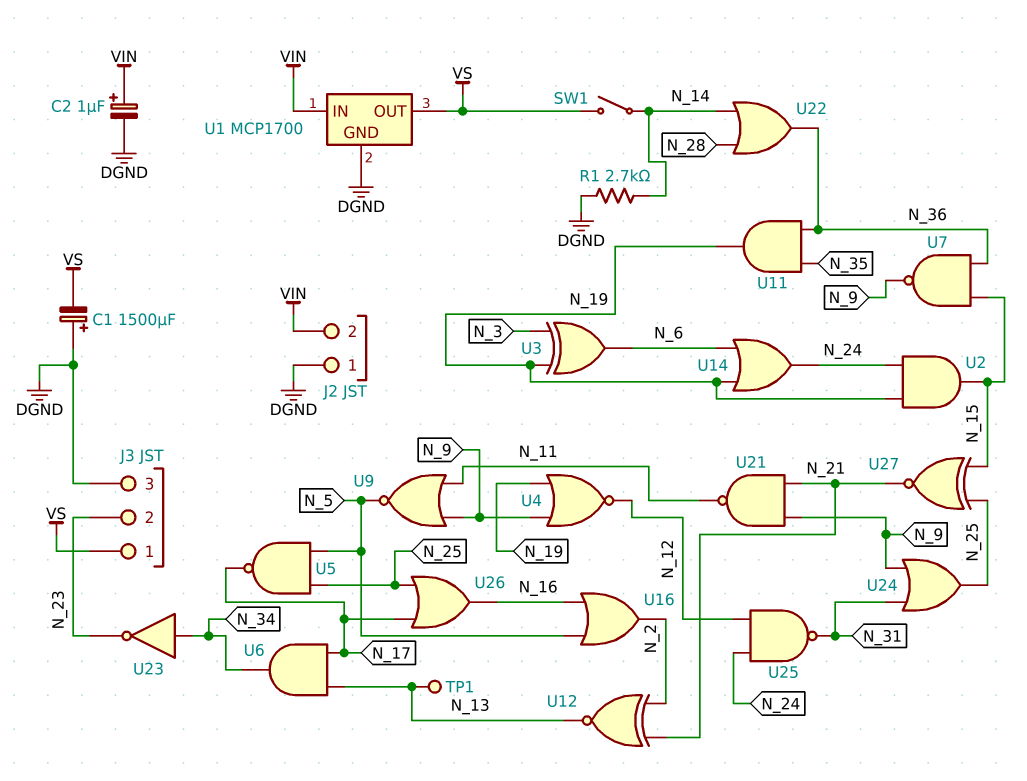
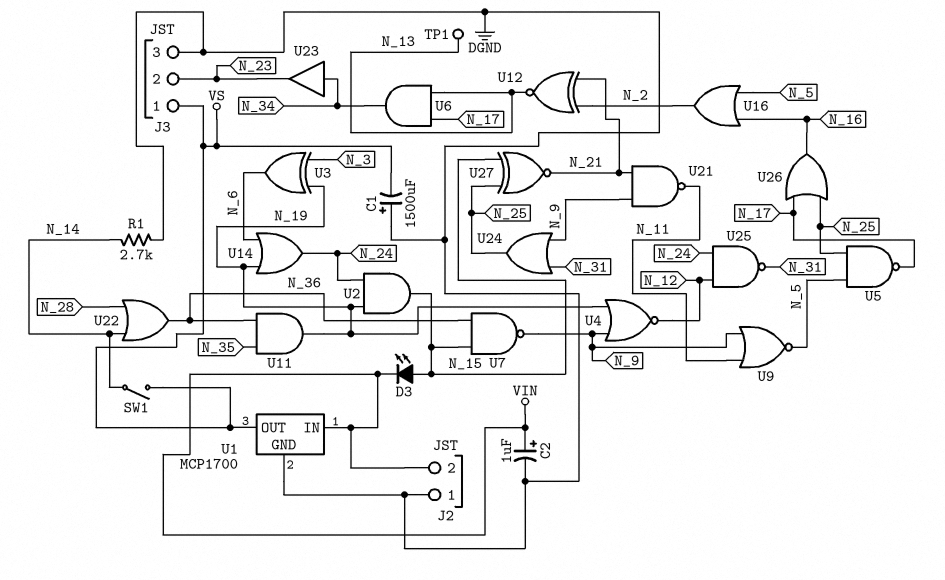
D3: none -> LED (A N_15, K VIN)
U23: NOT (in N_34, out N_23) -> buffer (in N_34, out N_23)

